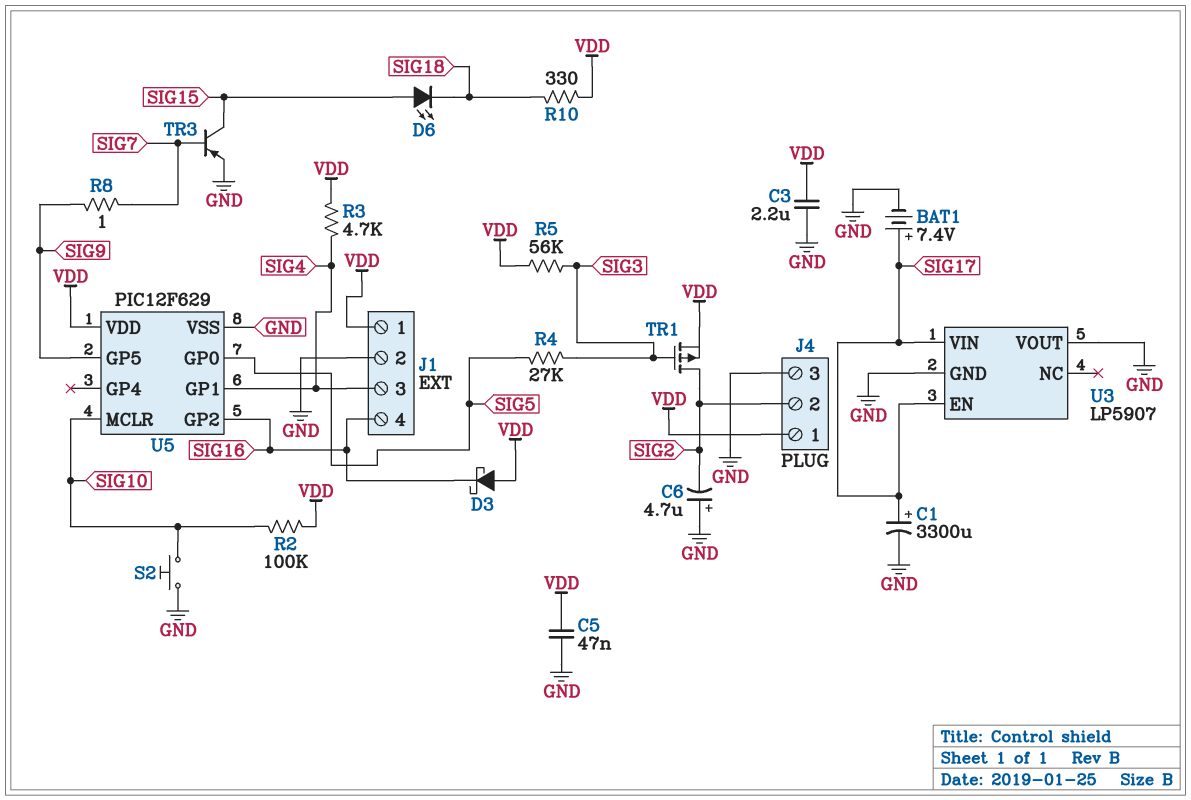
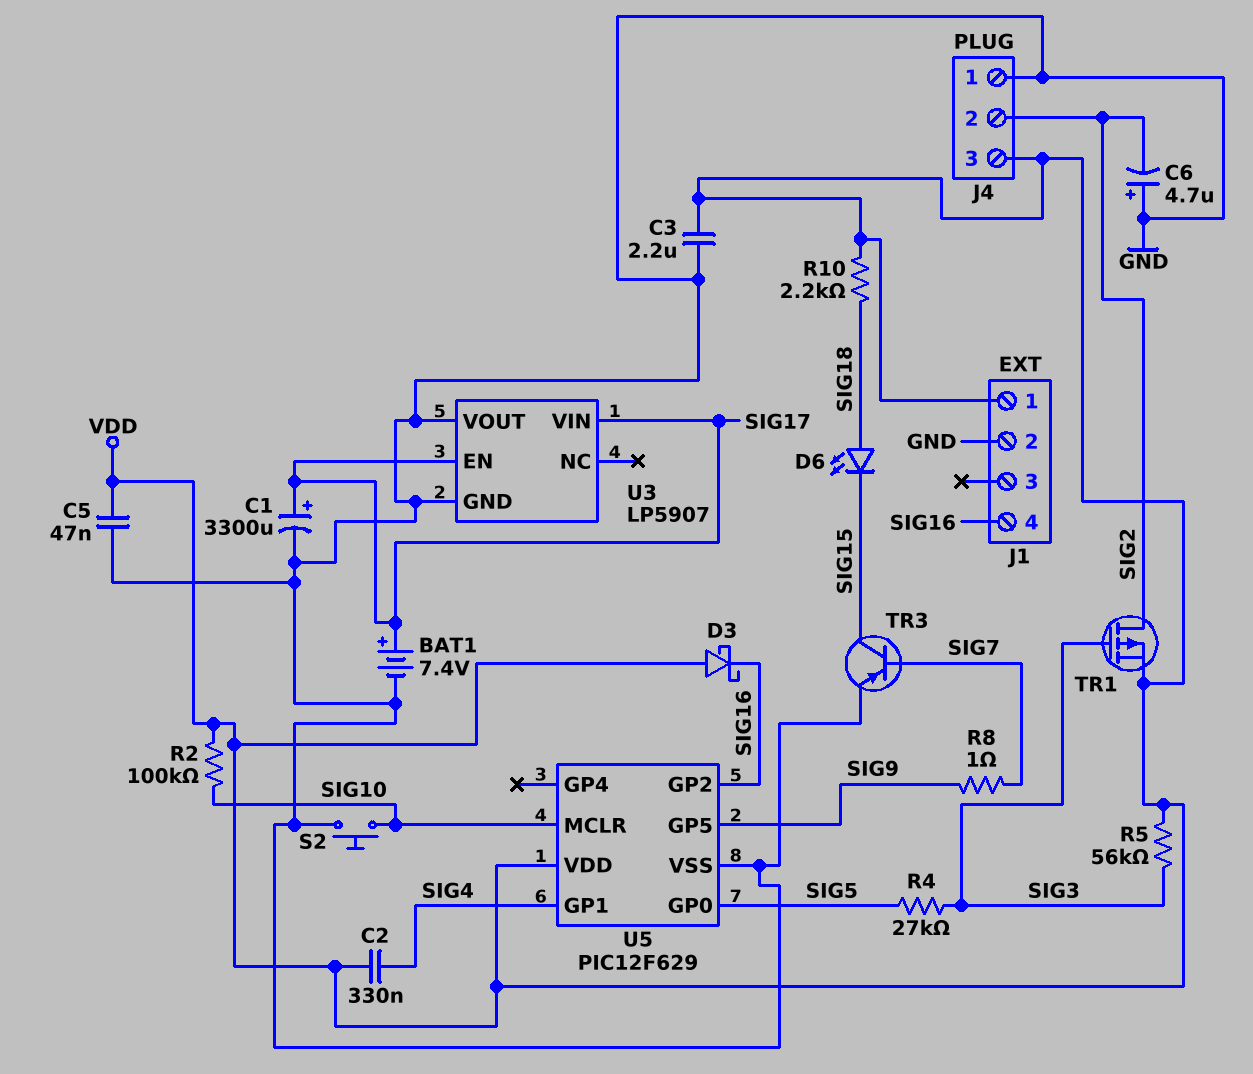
C2: none -> 330nF (SIG4, VDD)
D6: LED (A SIG15, K SIG18) -> LED (A SIG18, K SIG15)
J1 pin 3: SIG4 -> none
J4 pin 1: VDD -> GND
J4 pin 3: GND -> VDD
R3: 4.7k (SIG4, VDD) -> none
R10: 330 (SIG18, VDD) -> 2.2k (SIG18, VDD)

